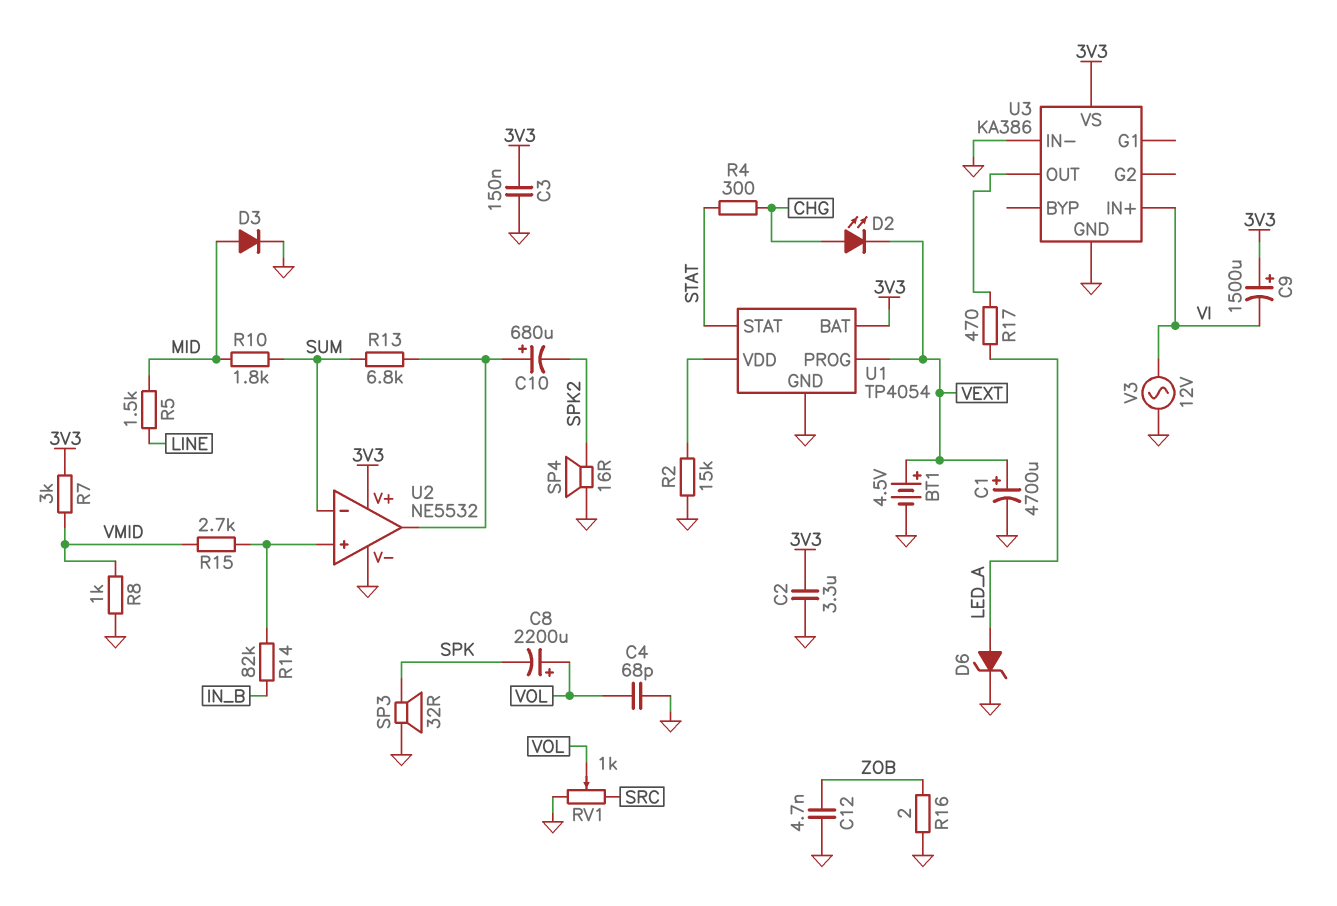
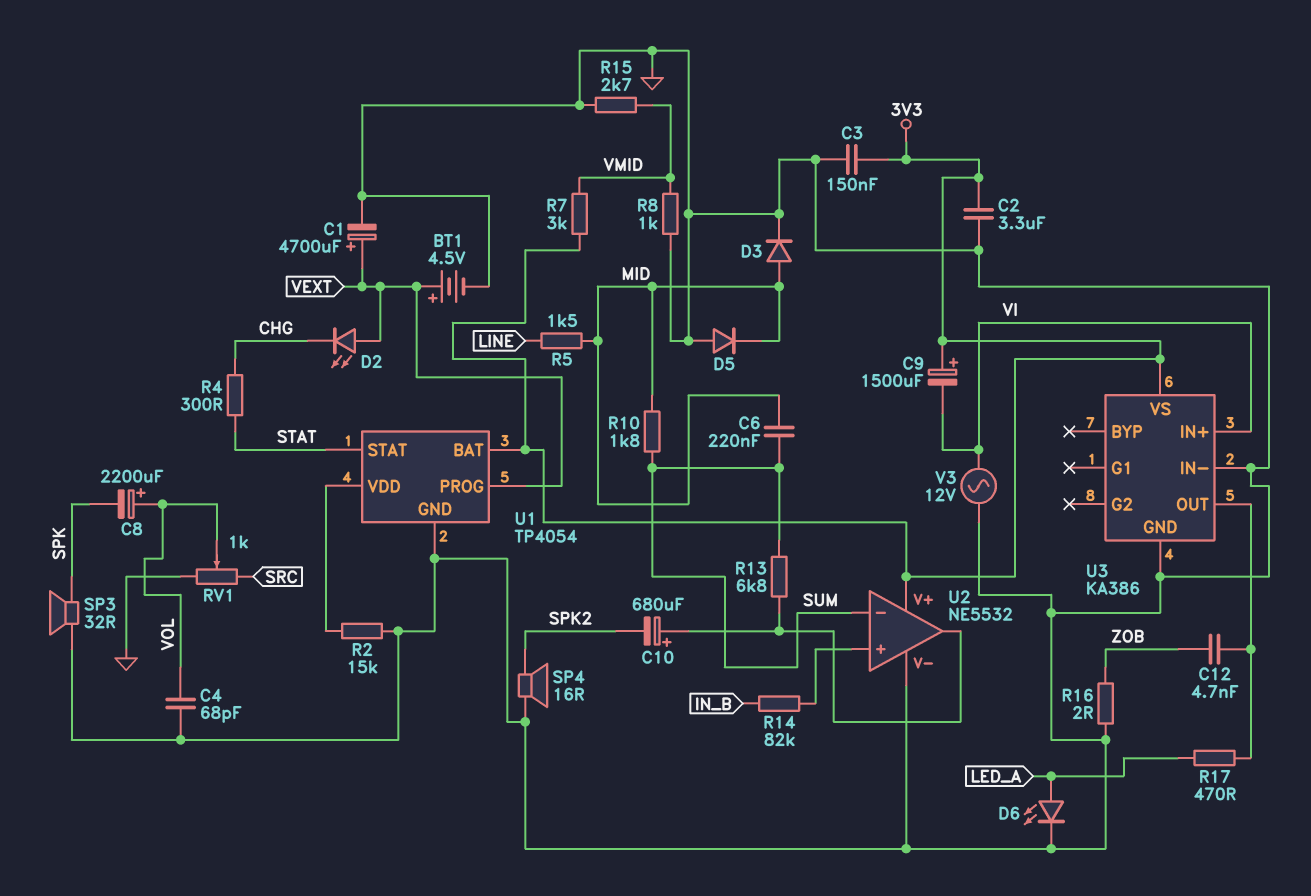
C6: none -> 220nF (MID, SUM)
C12: 4.7nF (GND, ZOB) -> 4.7nF (U3/OUT, ZOB)
D2: LED (A CHG, K VEXT) -> LED (A VEXT, K CHG)
D5: none -> diode (A GND, K MID)
D6: zener (A LED_A, K GND) -> LED (A LED_A, K GND)
R15: 2.7k (U2/in+, VMID) -> 2.7k (GND, VMID)

